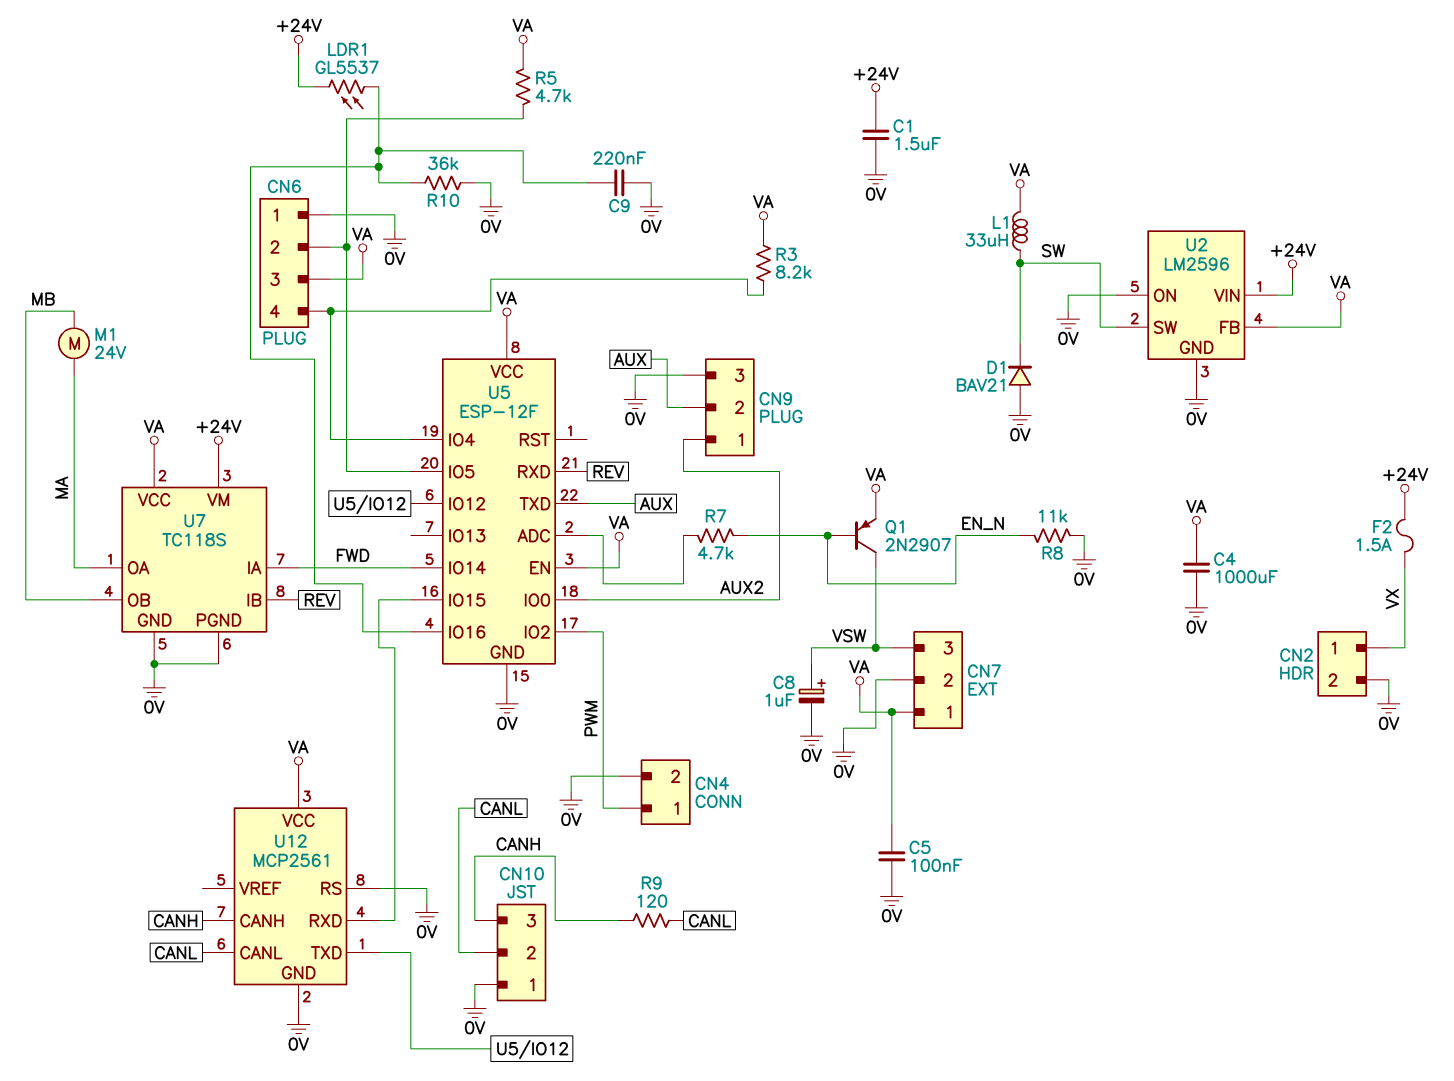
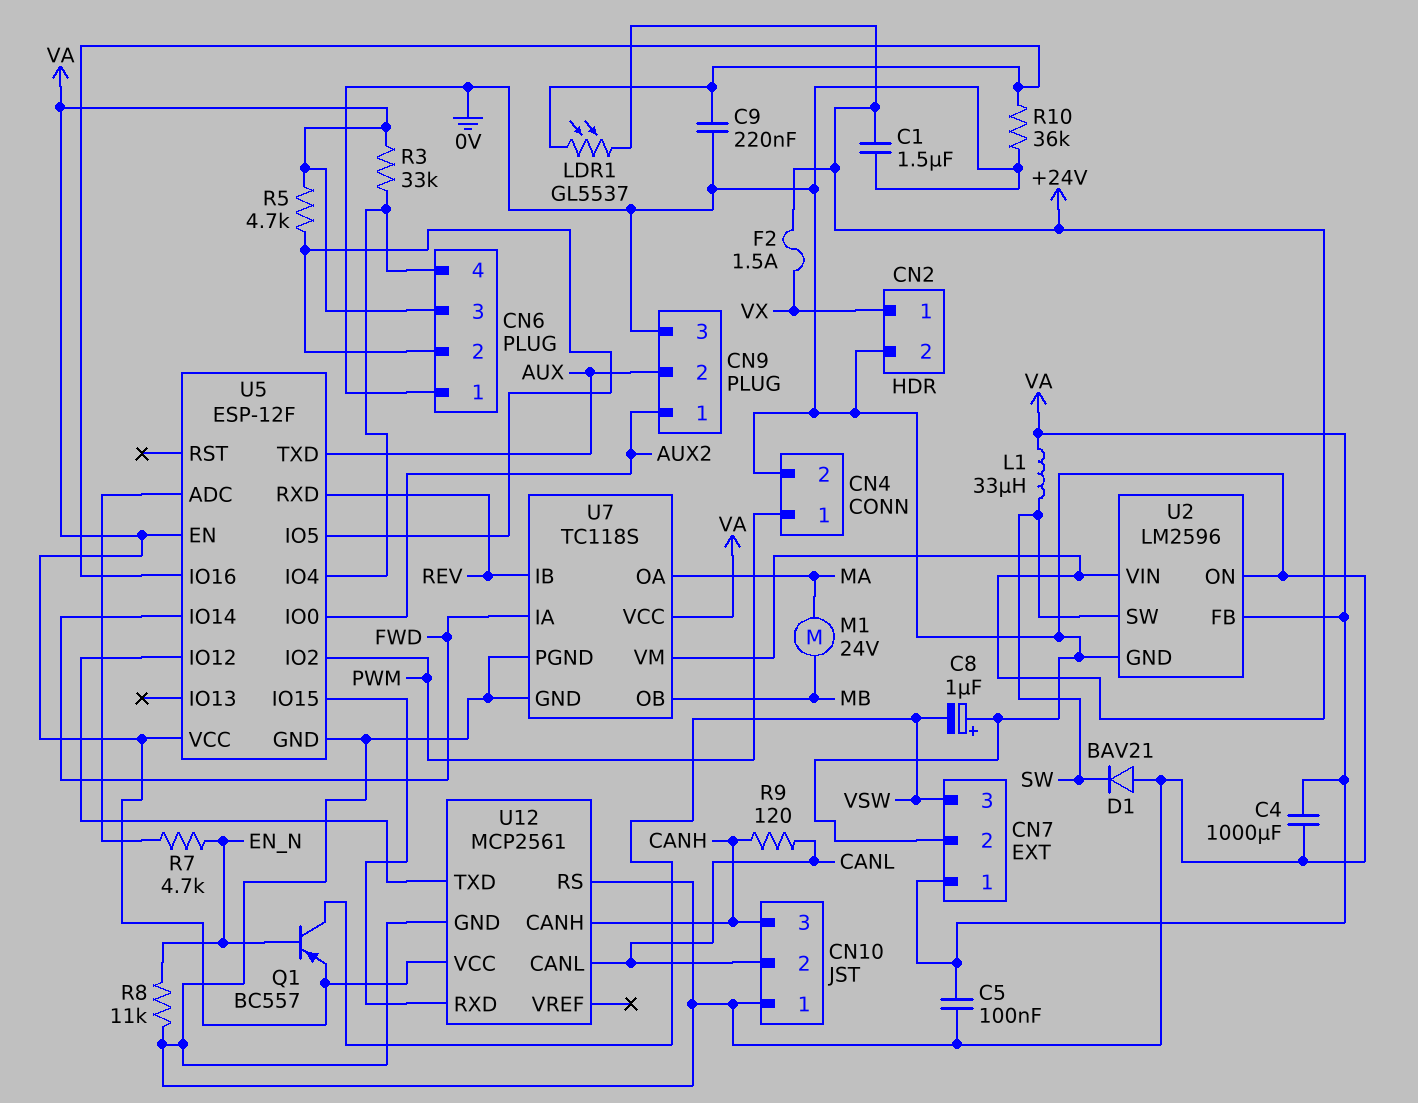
C8: 1uF (plus VSW, minus 0V) -> 1uF (plus 0V, minus VSW)
Q1: PNP 2N2907 (B EN_N, C VSW, E VA) -> PNP BC557 (B EN_N, C VSW, E VA)
R3: 8.2k (CN6/4, VA) -> 33k (CN6/4, VA)

